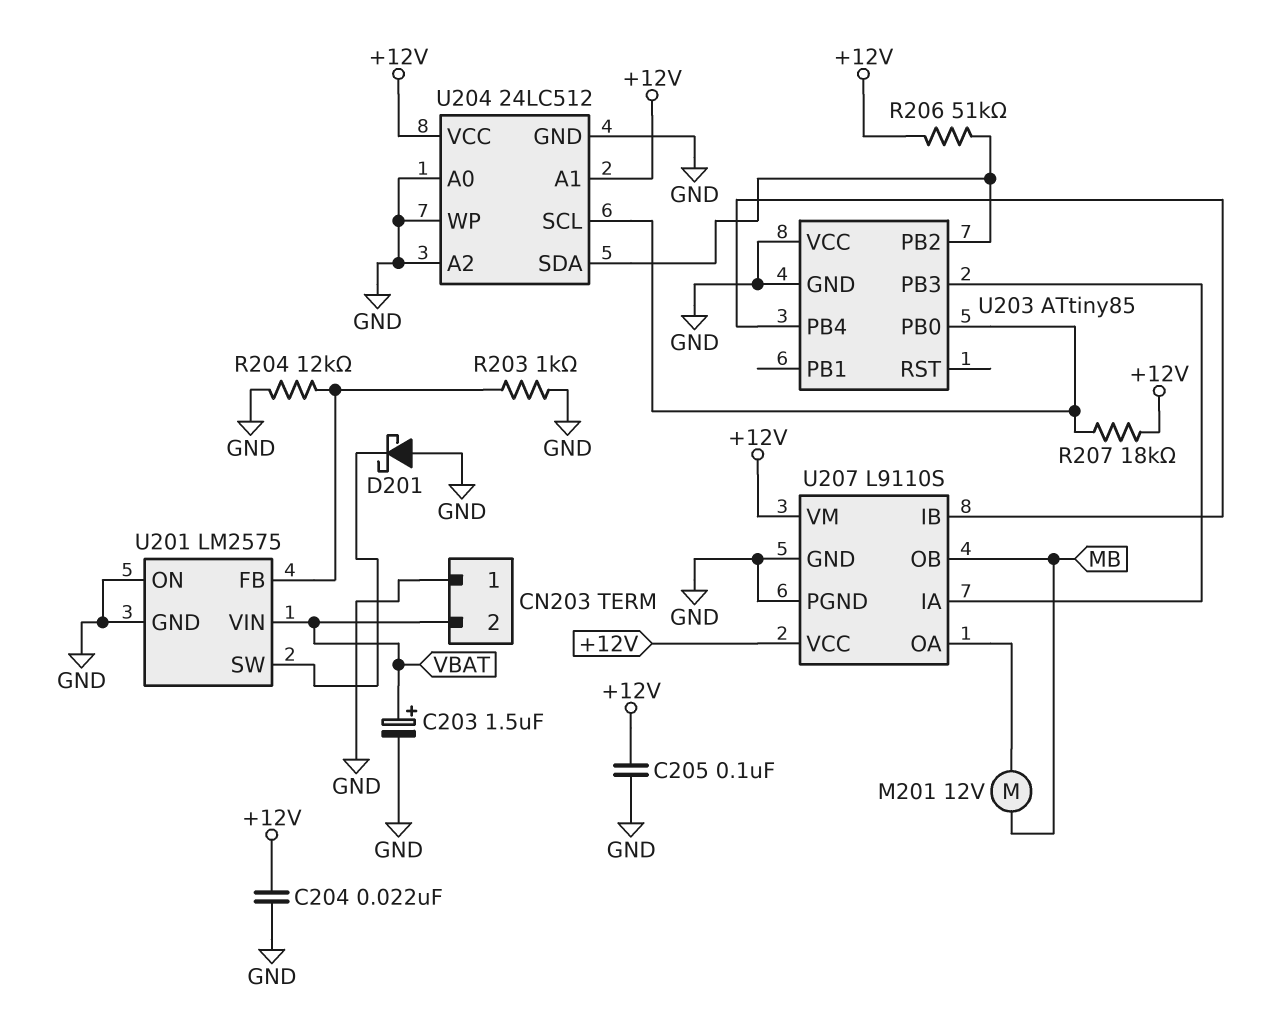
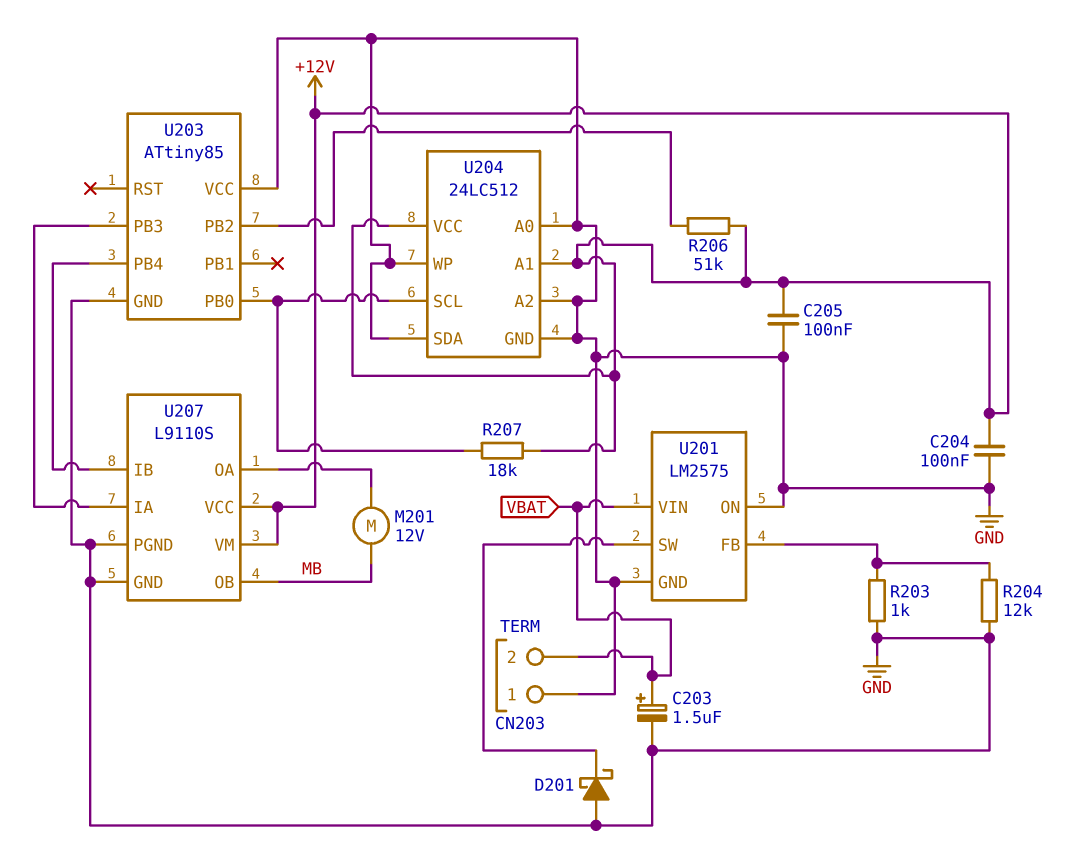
C204: 22nF (+12V, GND) -> 100nF (+12V, GND)
U204 pin SDA: U203/PB2 -> GND

